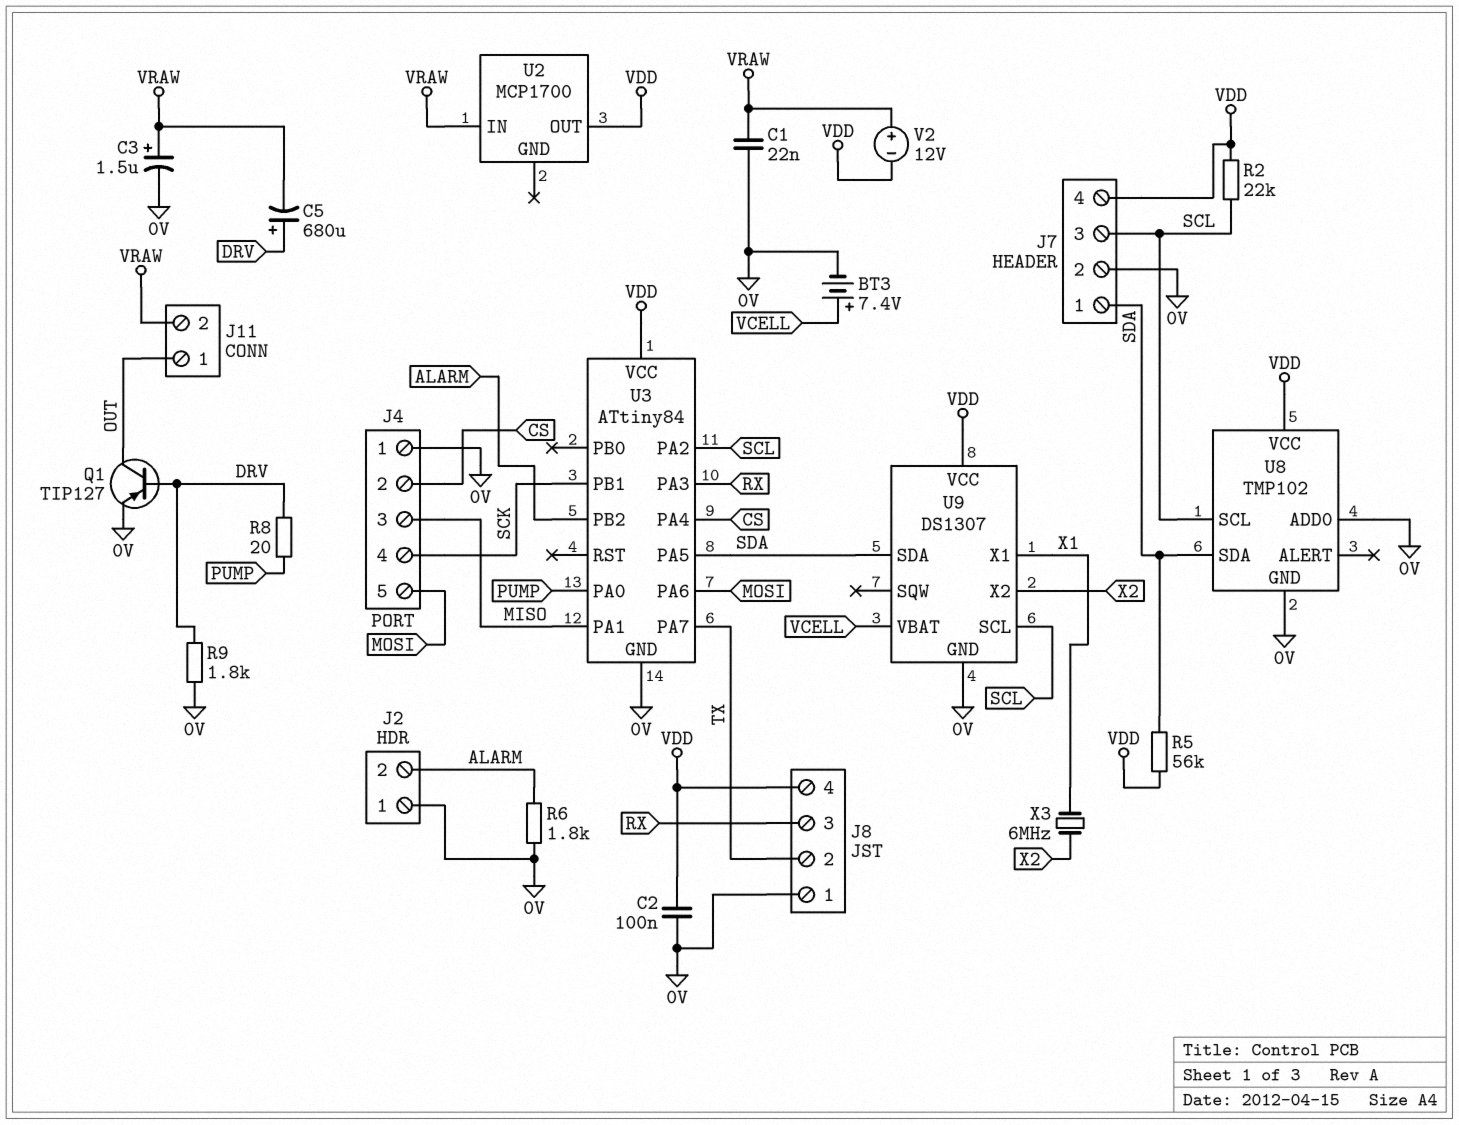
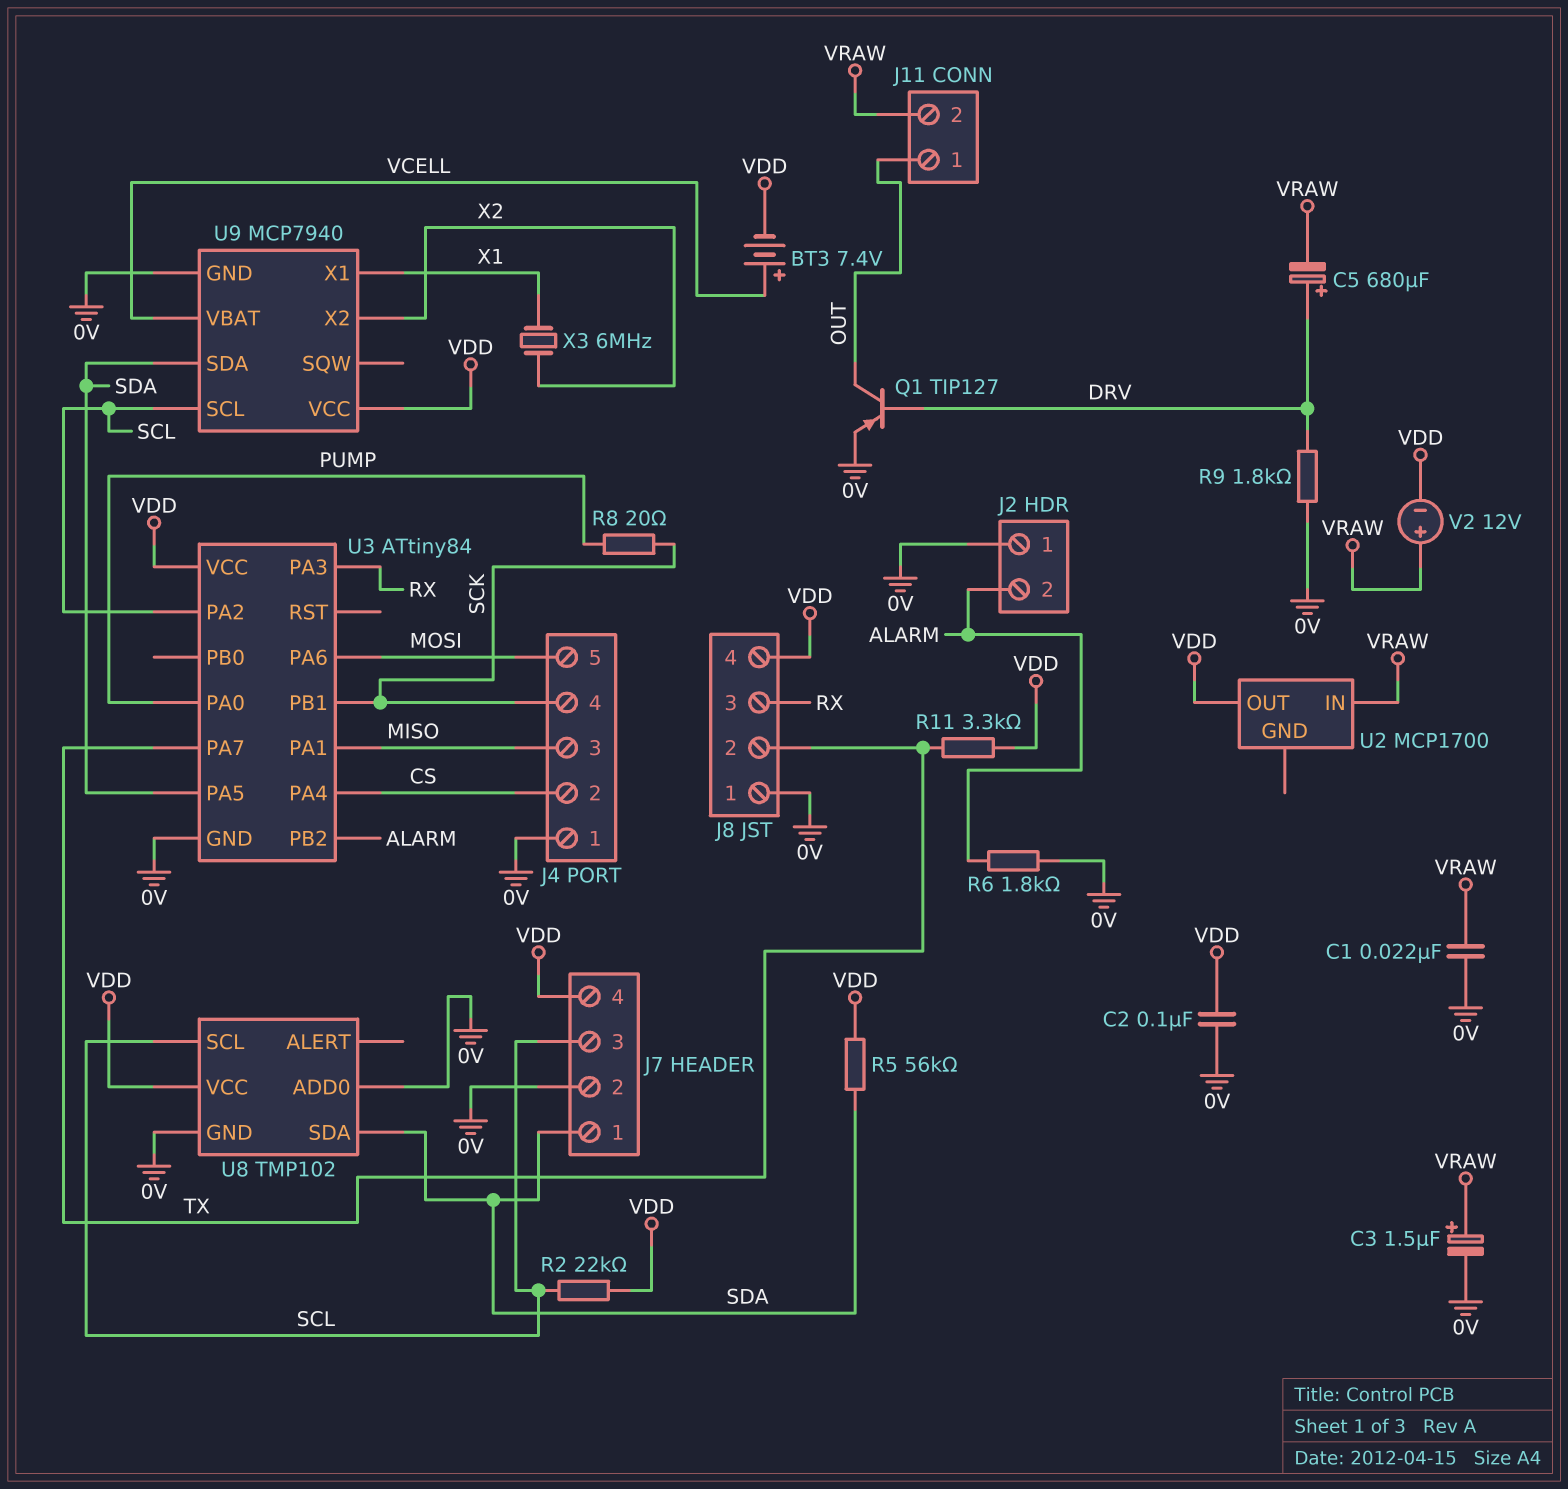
BT3: 7.4V (plus VCELL, minus 0V) -> 7.4V (plus VCELL, minus VDD)
R8: 20 (DRV, PUMP) -> 20 (PUMP, SCK)
R11: none -> 3.3k (TX, VDD)
U9: DS1307 -> MCP7940

